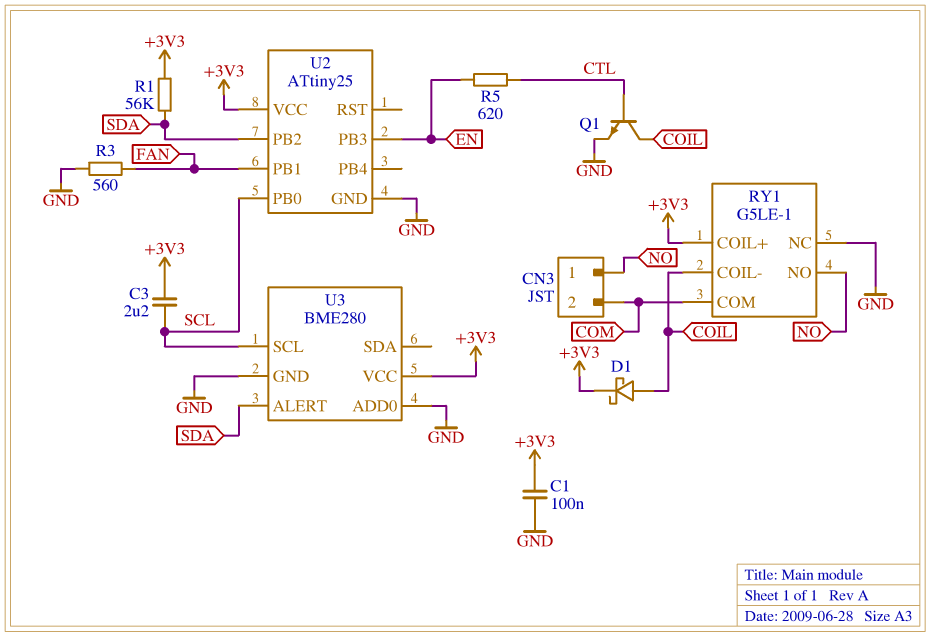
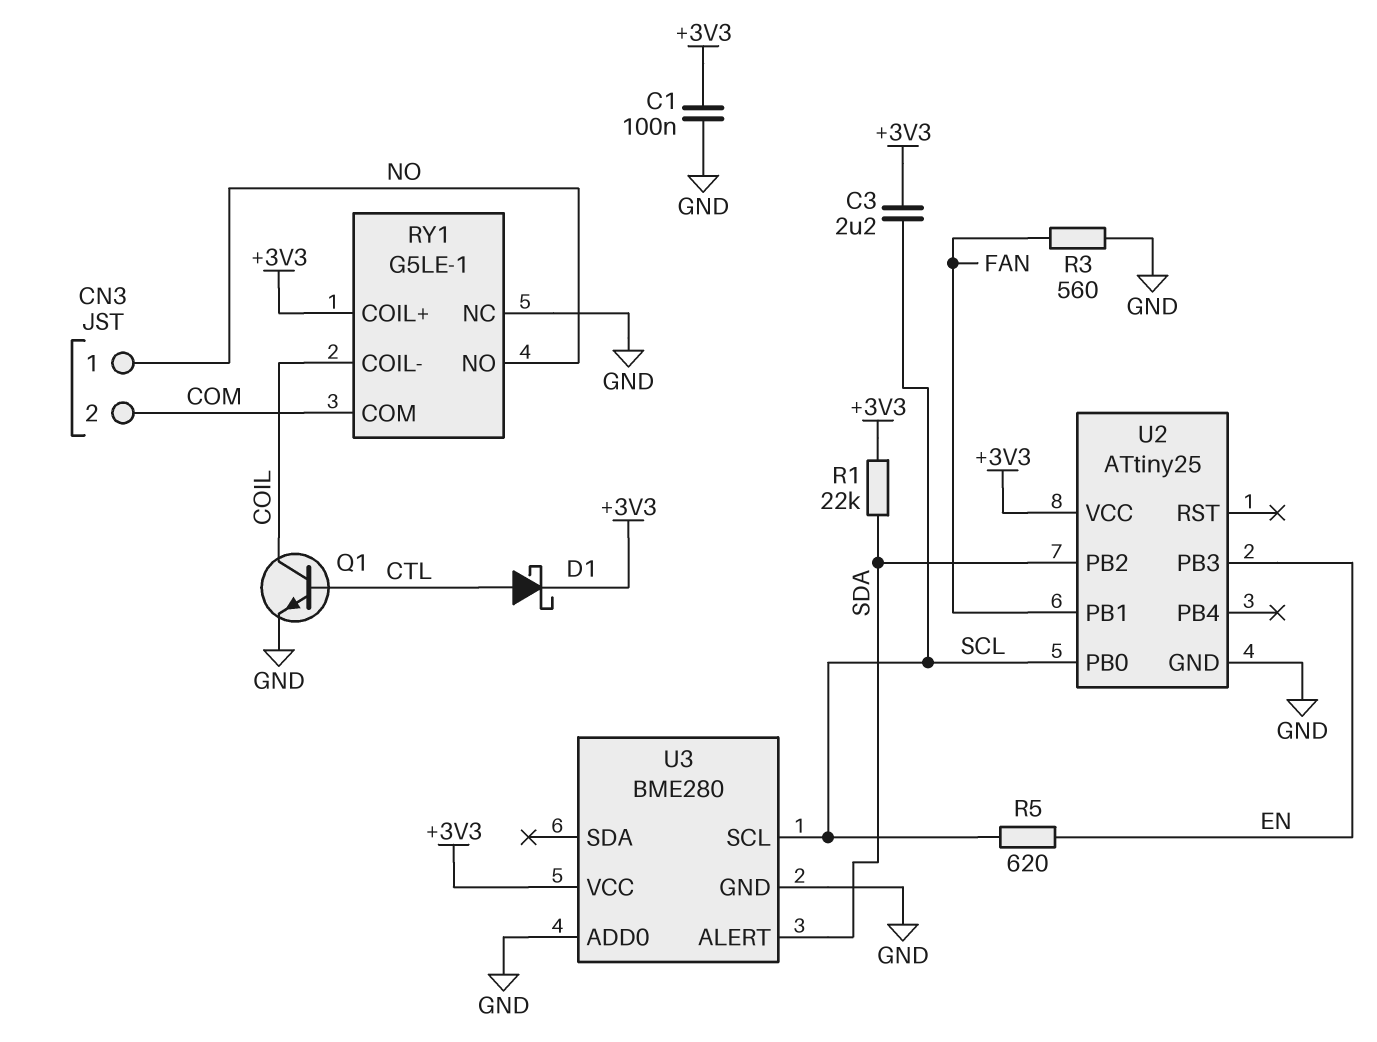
D1: schottky (A COIL, K +3V3) -> schottky (A CTL, K +3V3)
R1: 56k (+3V3, SDA) -> 22k (+3V3, SDA)
R5: 620 (CTL, EN) -> 620 (EN, SCL)

